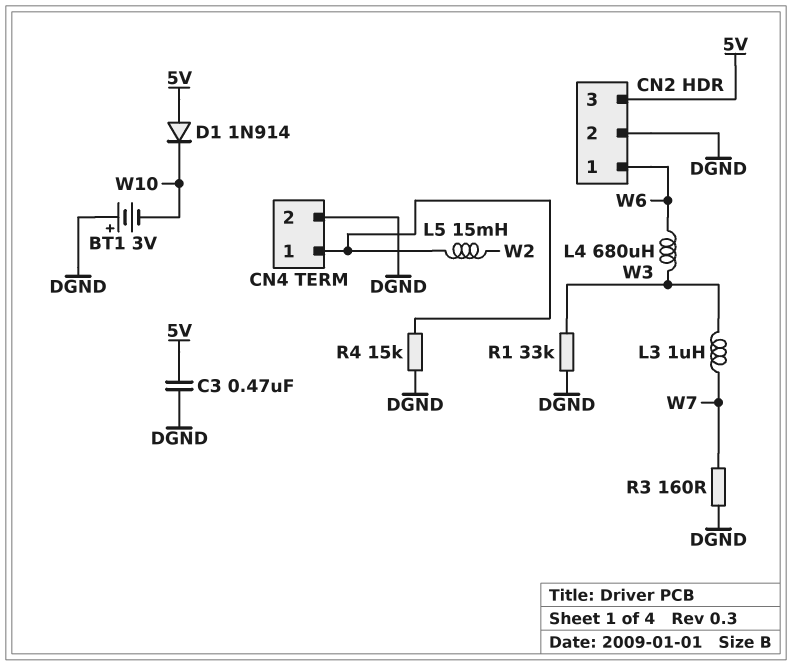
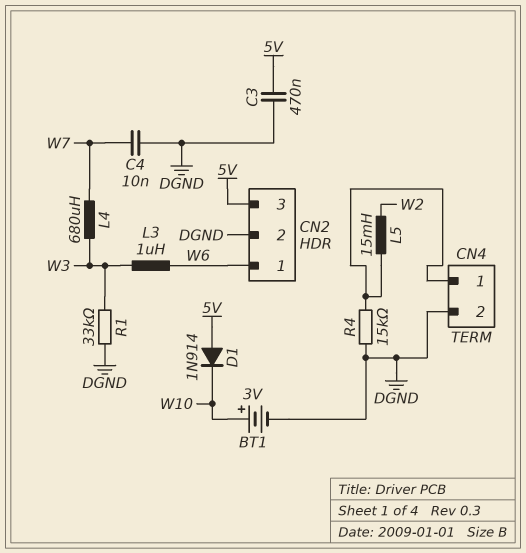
BT1: 3V (plus DGND, minus W10) -> 3V (plus W10, minus DGND)
C4: none -> 10nF (DGND, W7)
L3: 1uH (W3, W7) -> 1uH (W3, W6)
L4: 680uH (W3, W6) -> 680uH (W3, W7)
R3: 160 (DGND, W7) -> none

